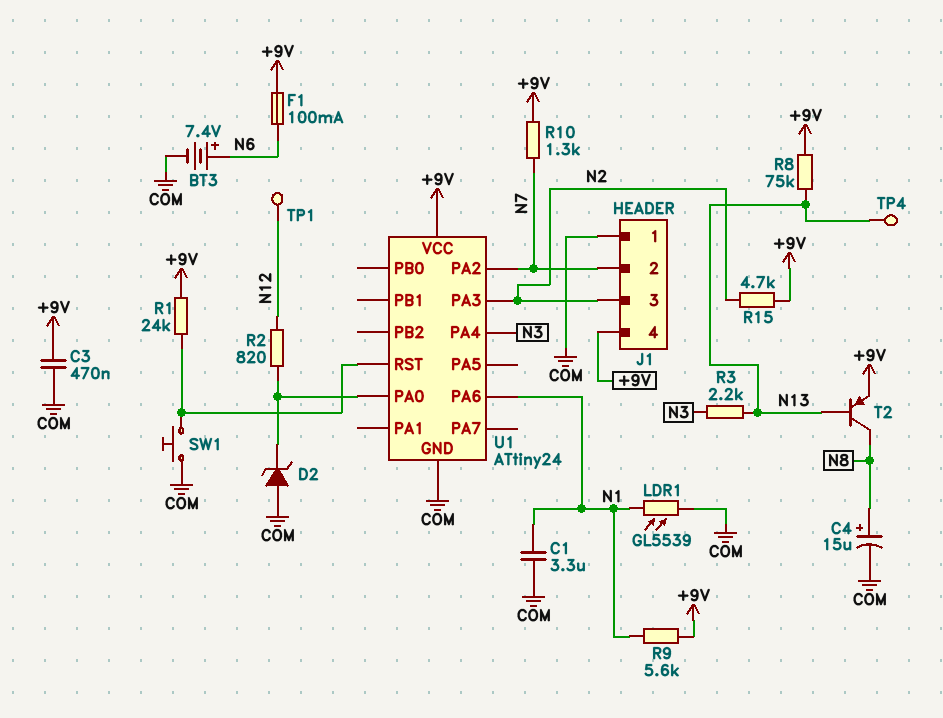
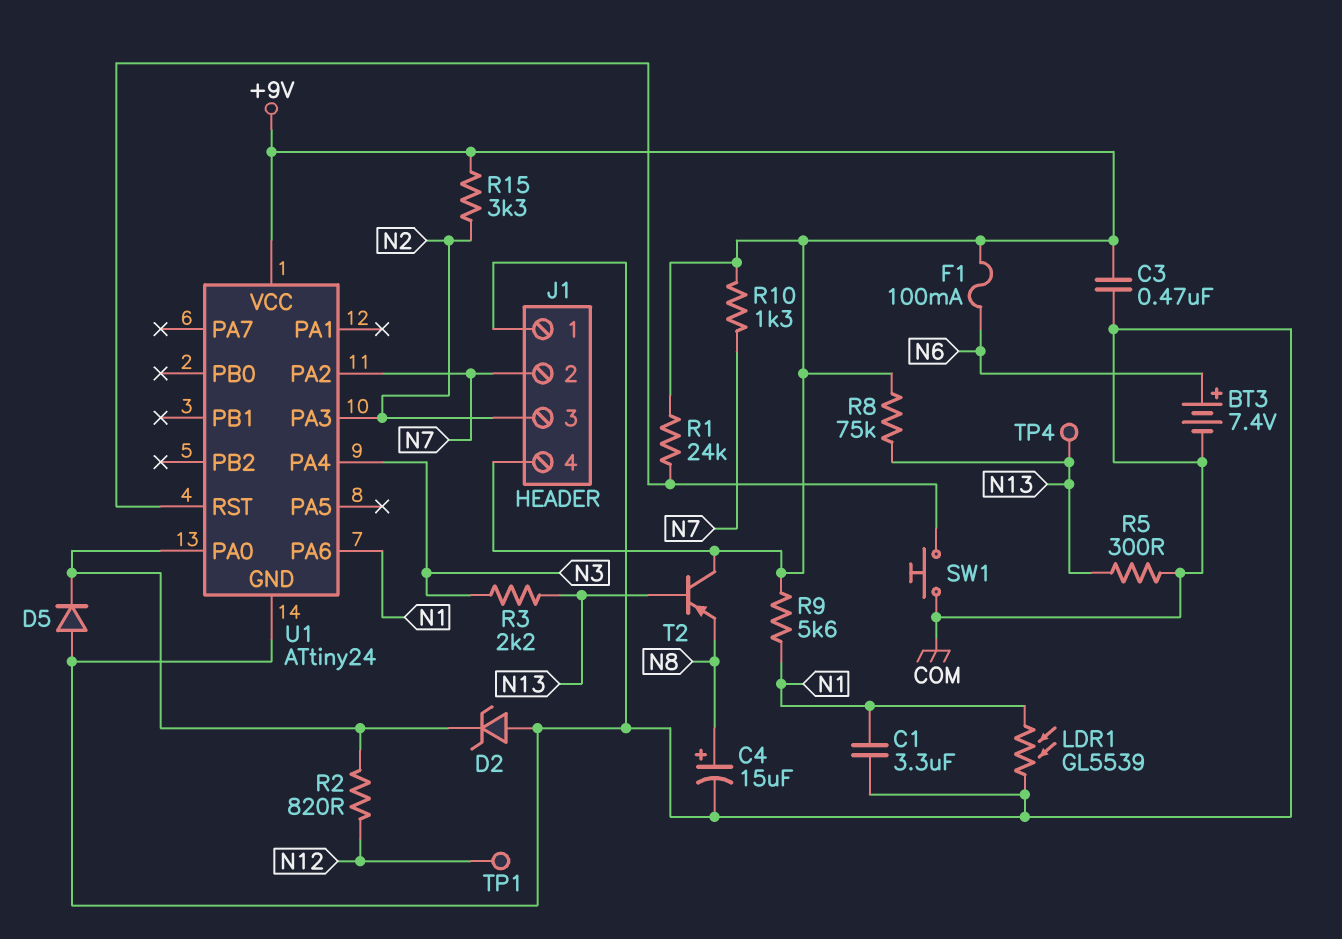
D5: none -> diode (A COM, K U1/PA0)
R5: none -> 300 (COM, N13)
R15: 4.7k (+9V, N2) -> 3.3k (+9V, N2)
T2: PNP (B N13, C N8, E +9V) -> PNP (B N13, C +9V, E N8)

